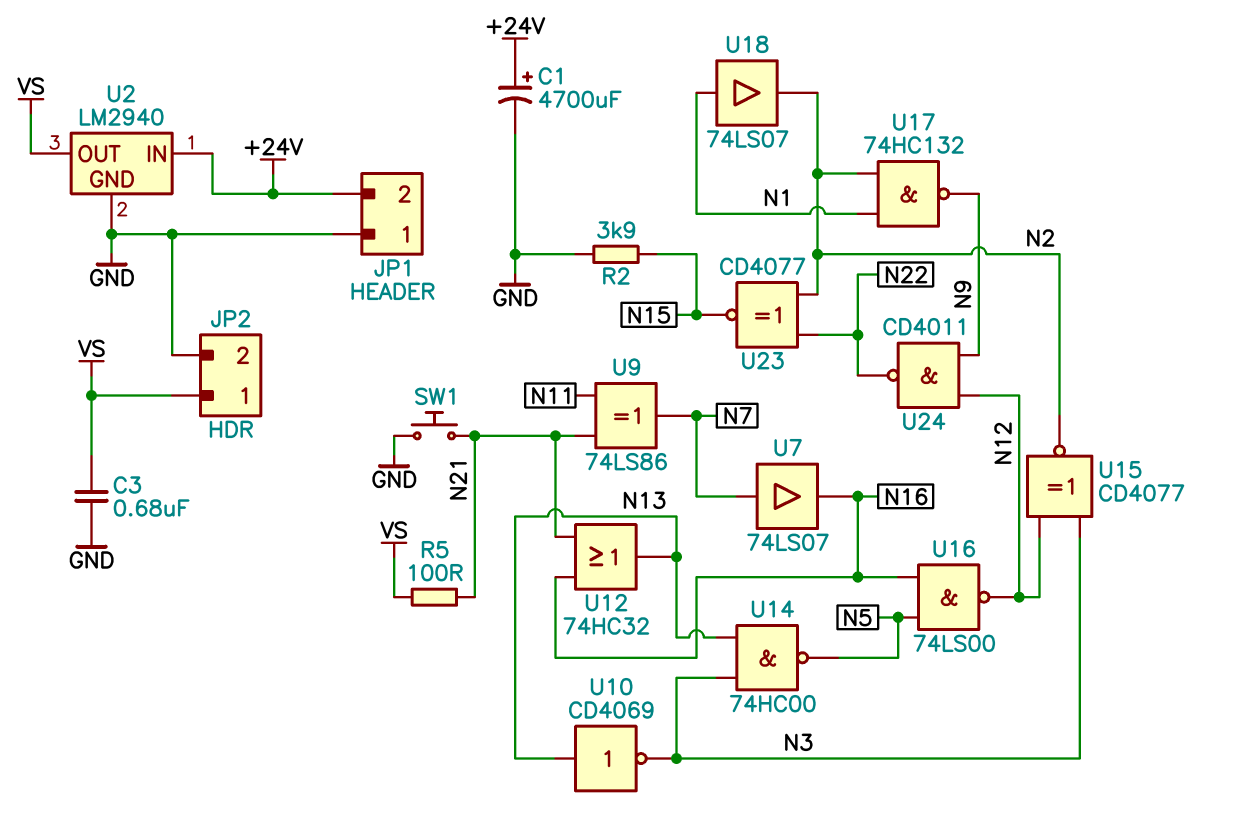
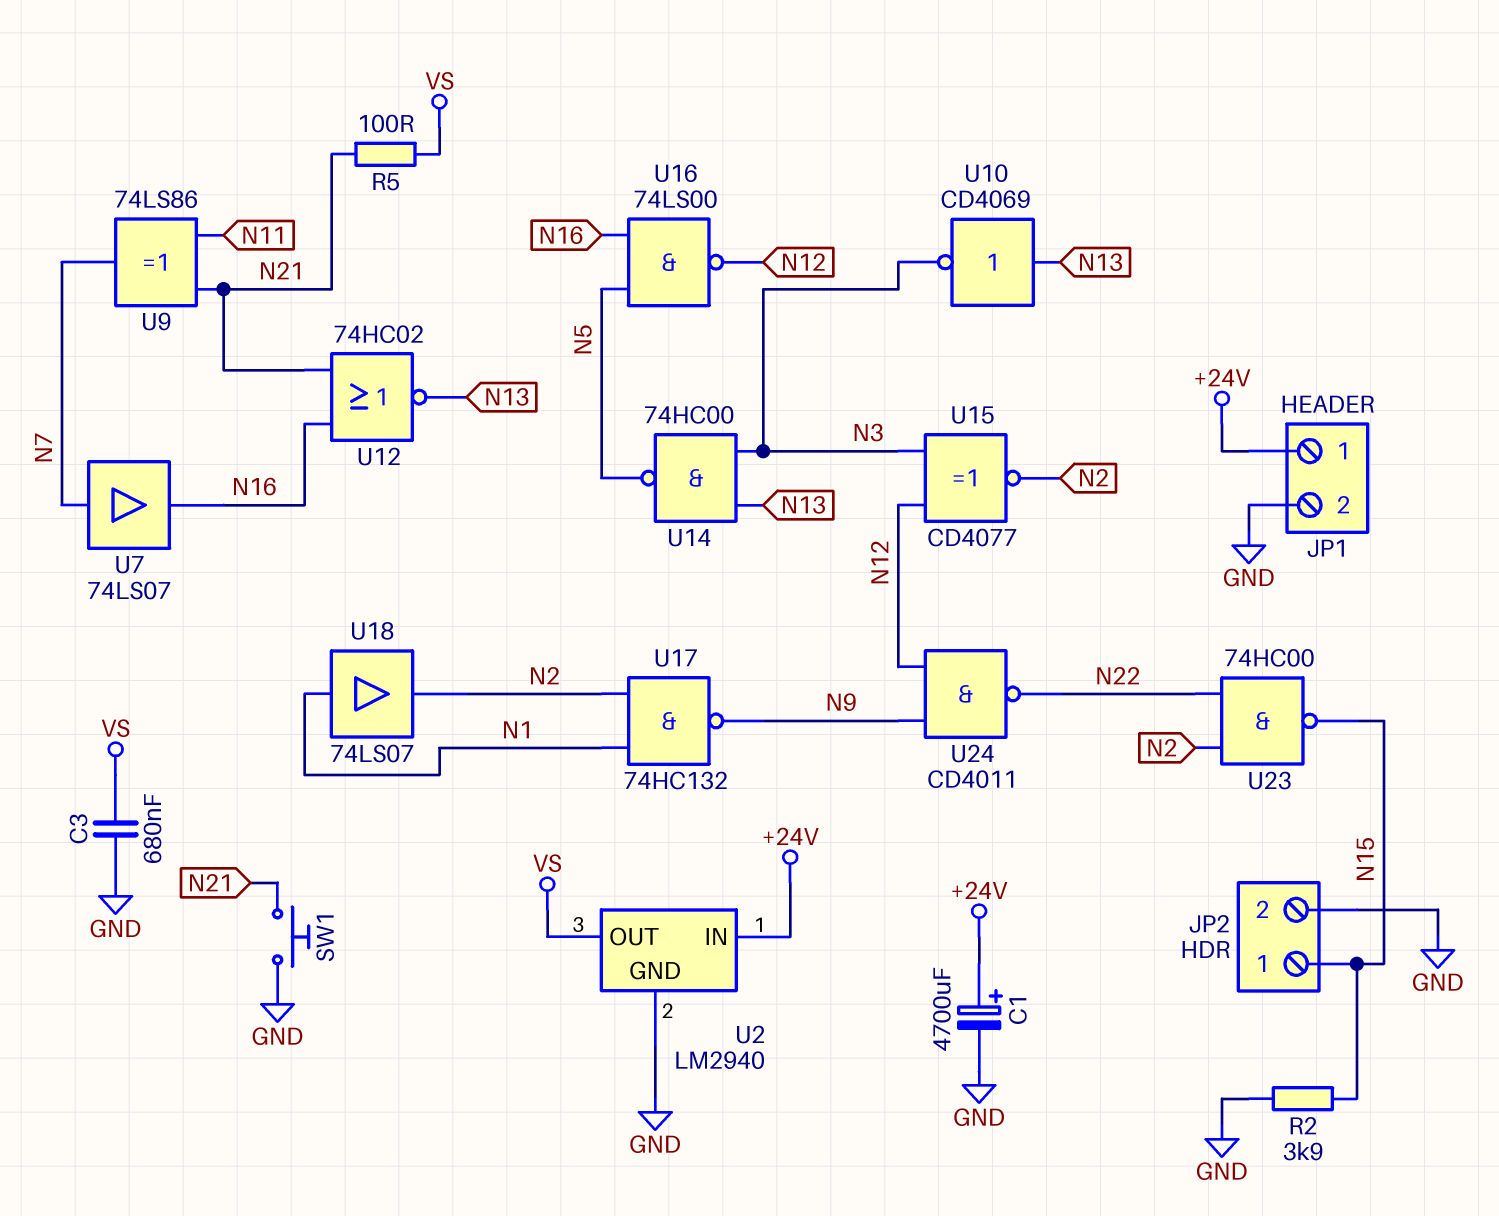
JP1 pin 1: GND -> +24V
JP1 pin 2: +24V -> GND
JP2 pin 1: VS -> N15
U12: OR 74HC32 (in N16, in N21, out N13) -> NOR 74HC02 (in N16, in N21, out N13)
U23: XNOR CD4077 (in N2, in N22, out N15) -> NAND 74HC00 (in N2, in N22, out N15)

